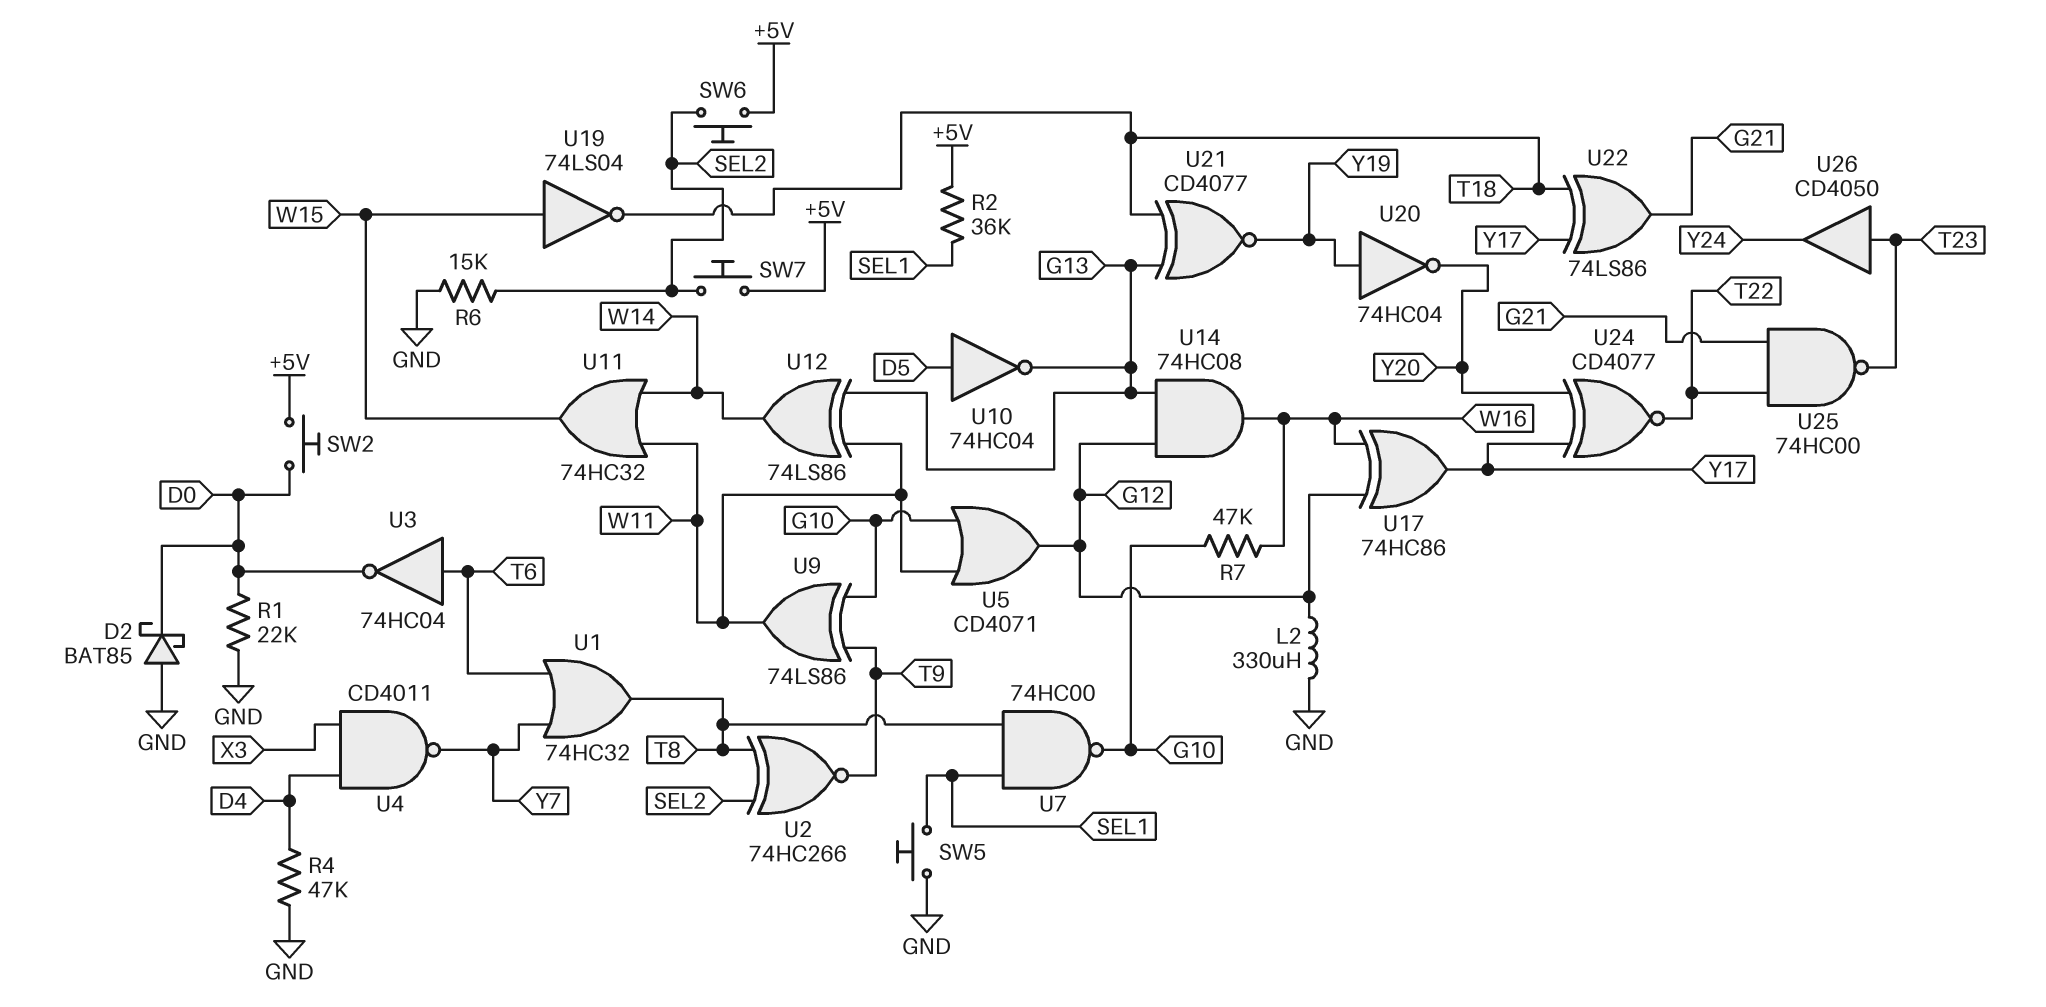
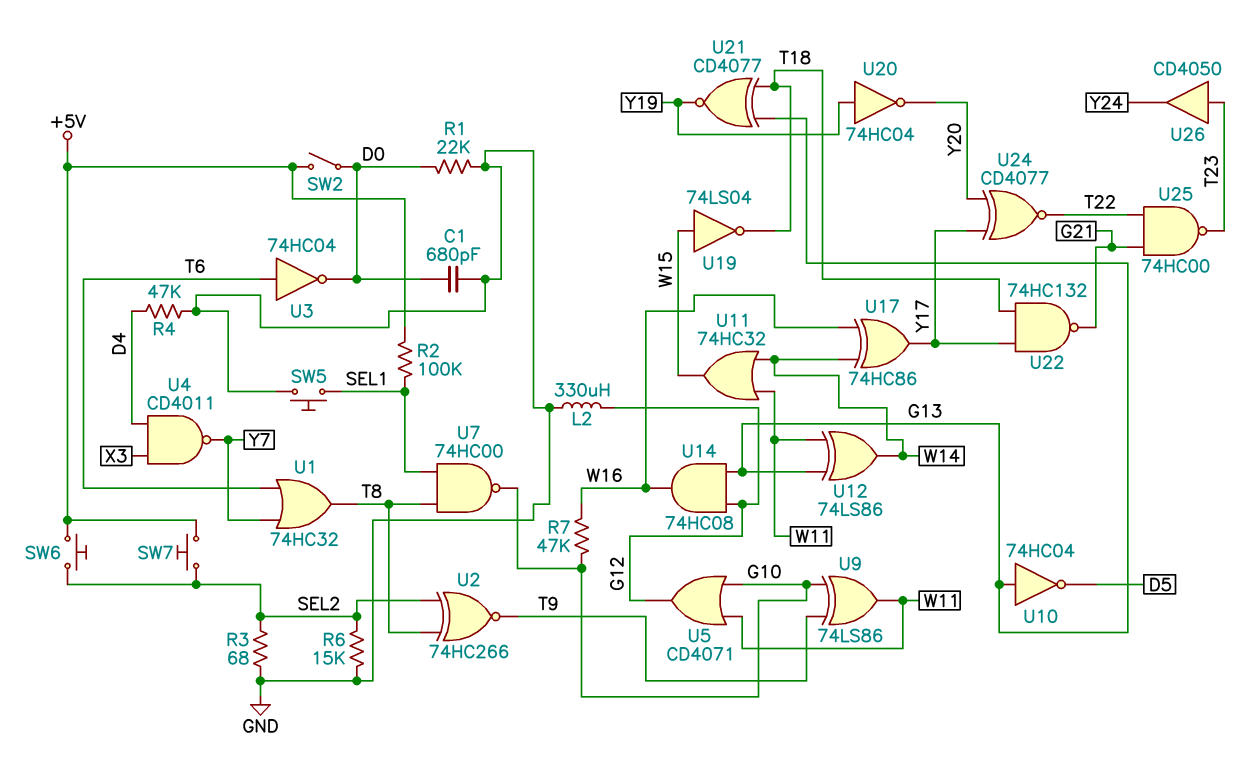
C1: none -> 680pF (D0, GND)
D2: schottky BAT85 (A GND, K D0) -> none
R2: 36k (+5V, SEL1) -> 100k (+5V, SEL1)
R3: none -> 68 (GND, SEL2)
SW2: button (+5V, D0) -> switch (+5V, D0)
U10: NOT 74HC04 (in D5, out G13) -> NOT 74HC04 (in G13, out D5)
U17: XOR 74HC86 (in G12, in W16, out Y17) -> XOR 74HC86 (in W14, in W16, out Y17)
U22: XOR 74LS86 (in T18, in Y17, out G21) -> NAND 74HC132 (in T18, in Y17, out G21)

